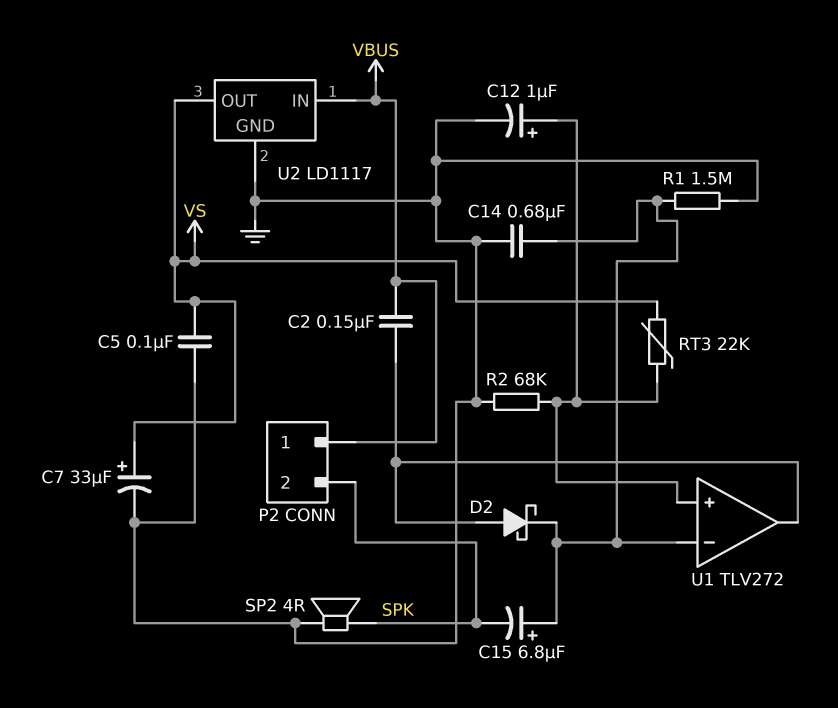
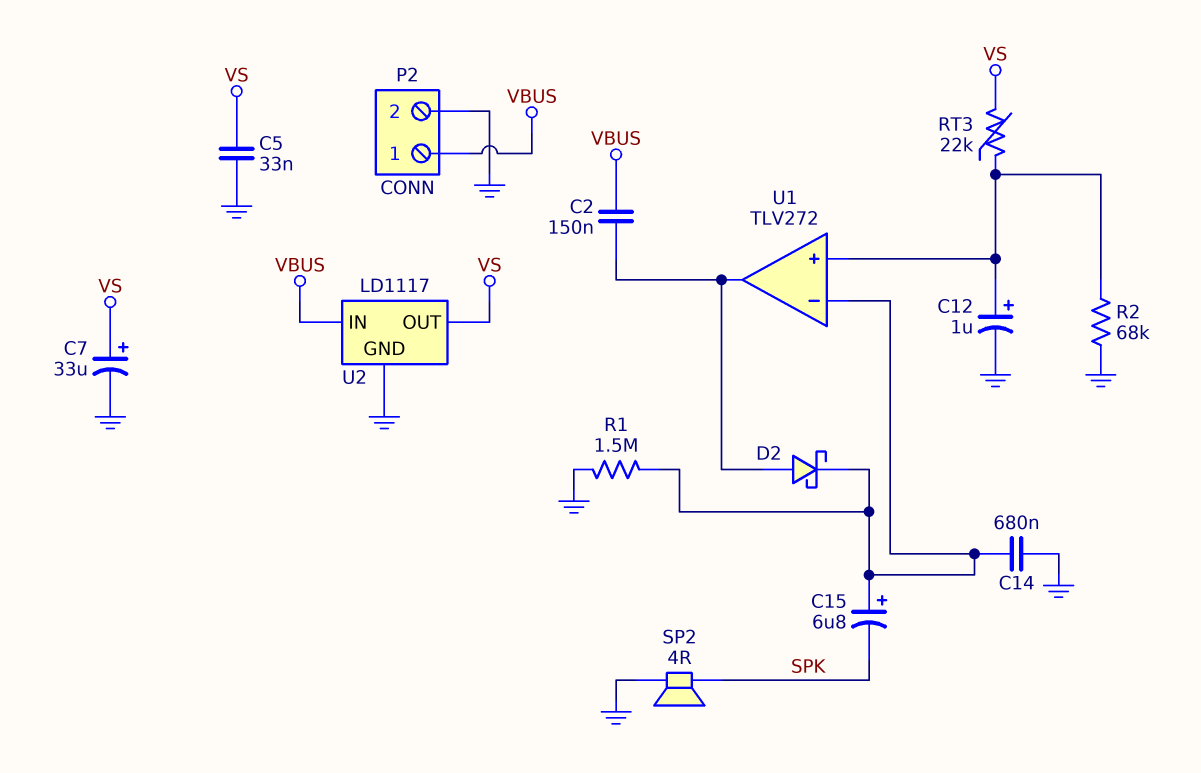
C5: 100nF (GND, VS) -> 33nF (GND, VS)
P2 pin 2: SPK -> GND

